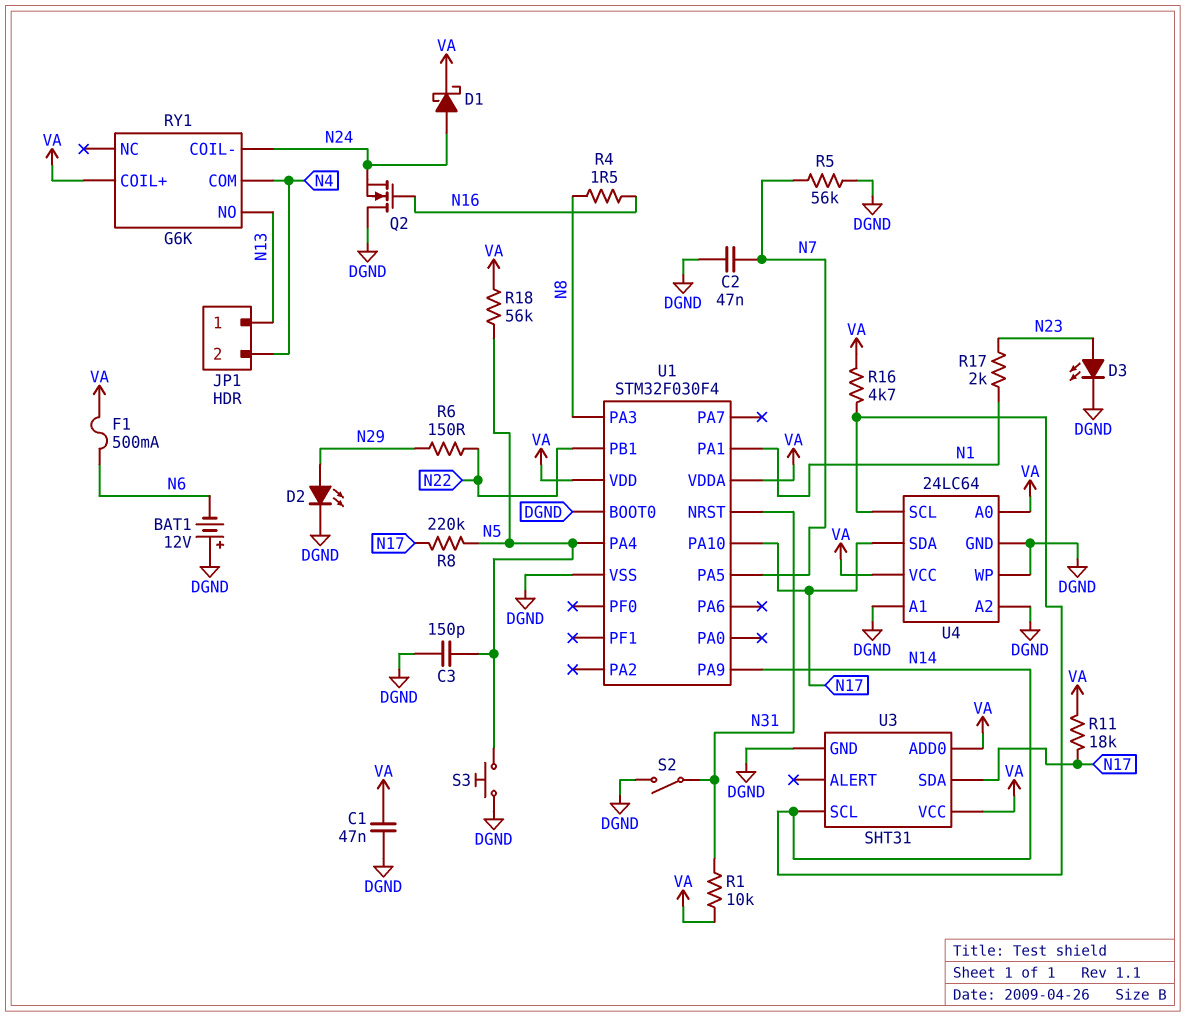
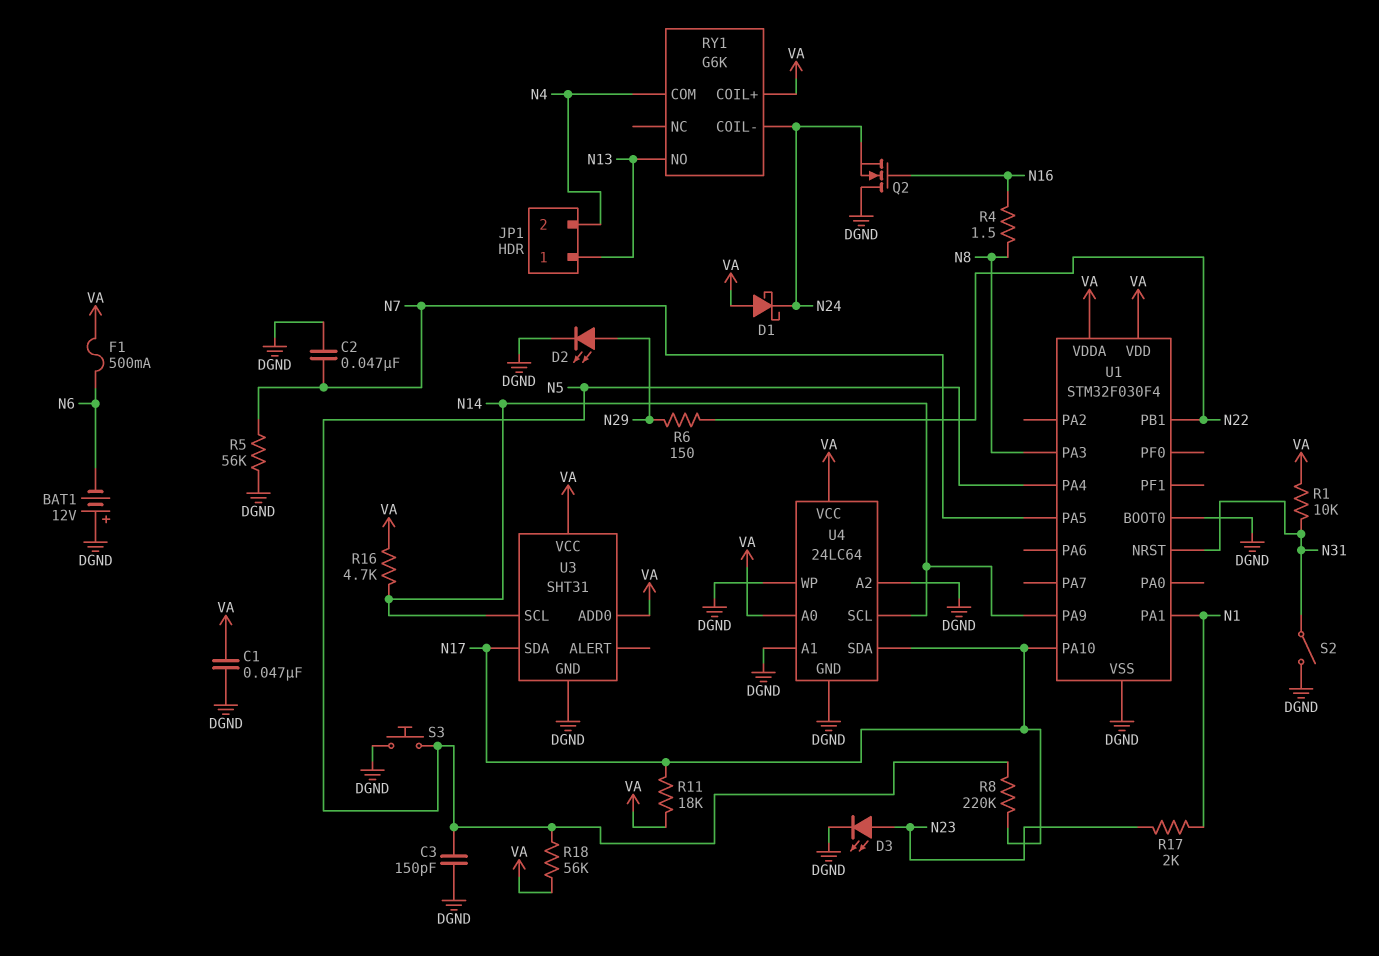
D1: schottky (A N24, K VA) -> schottky (A VA, K N24)

